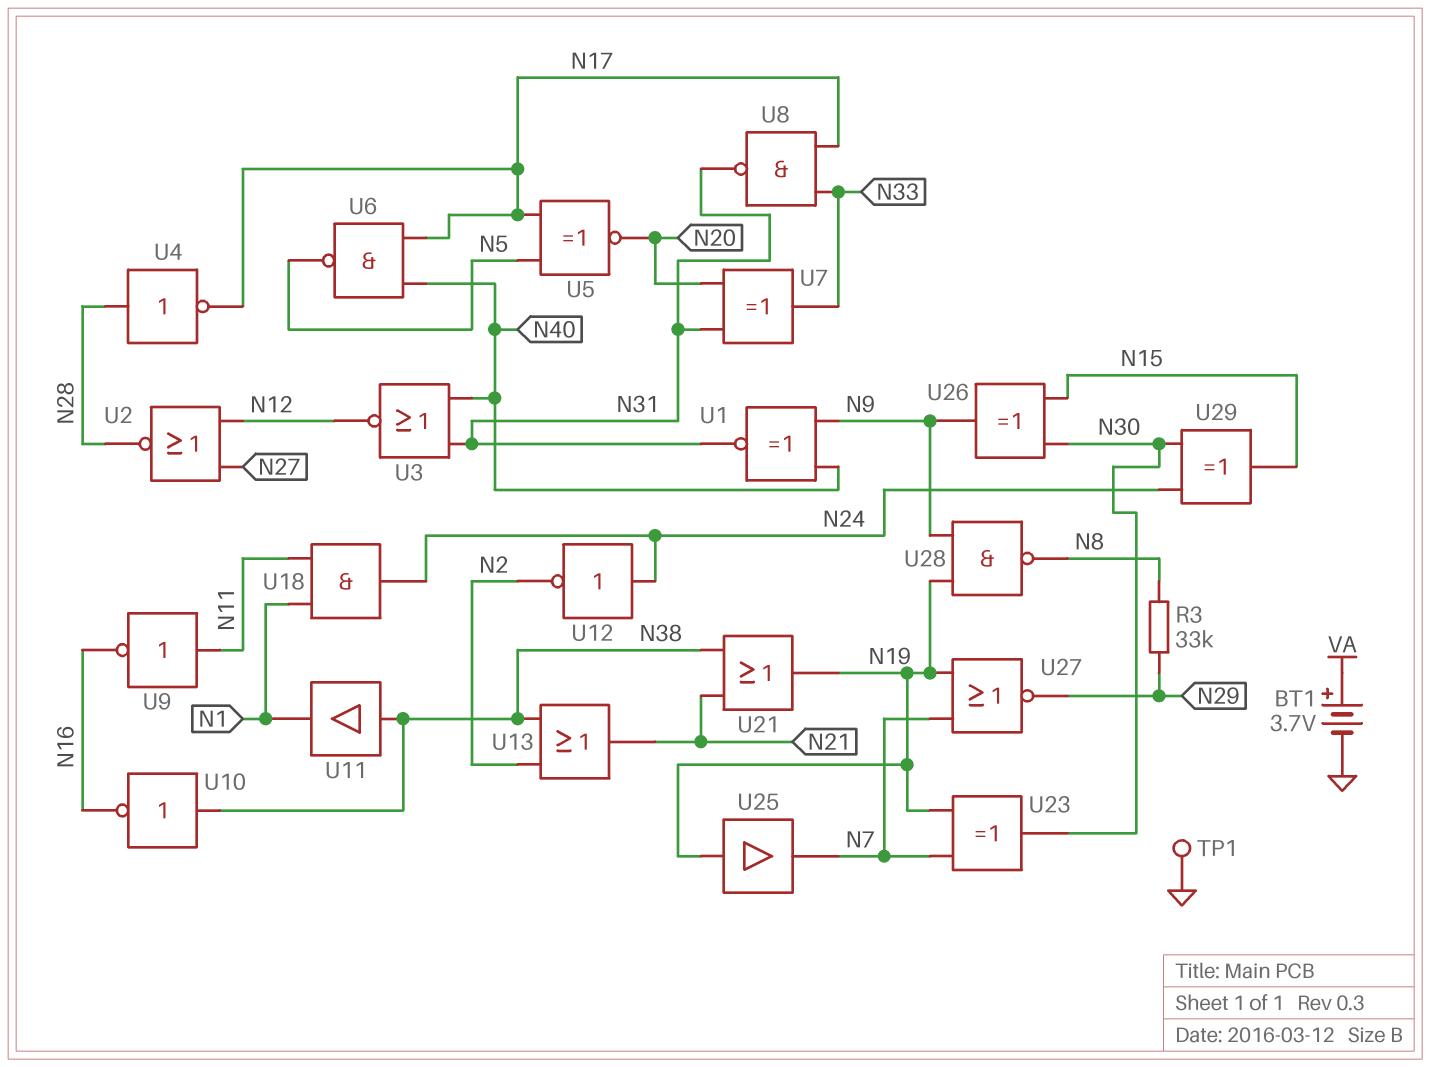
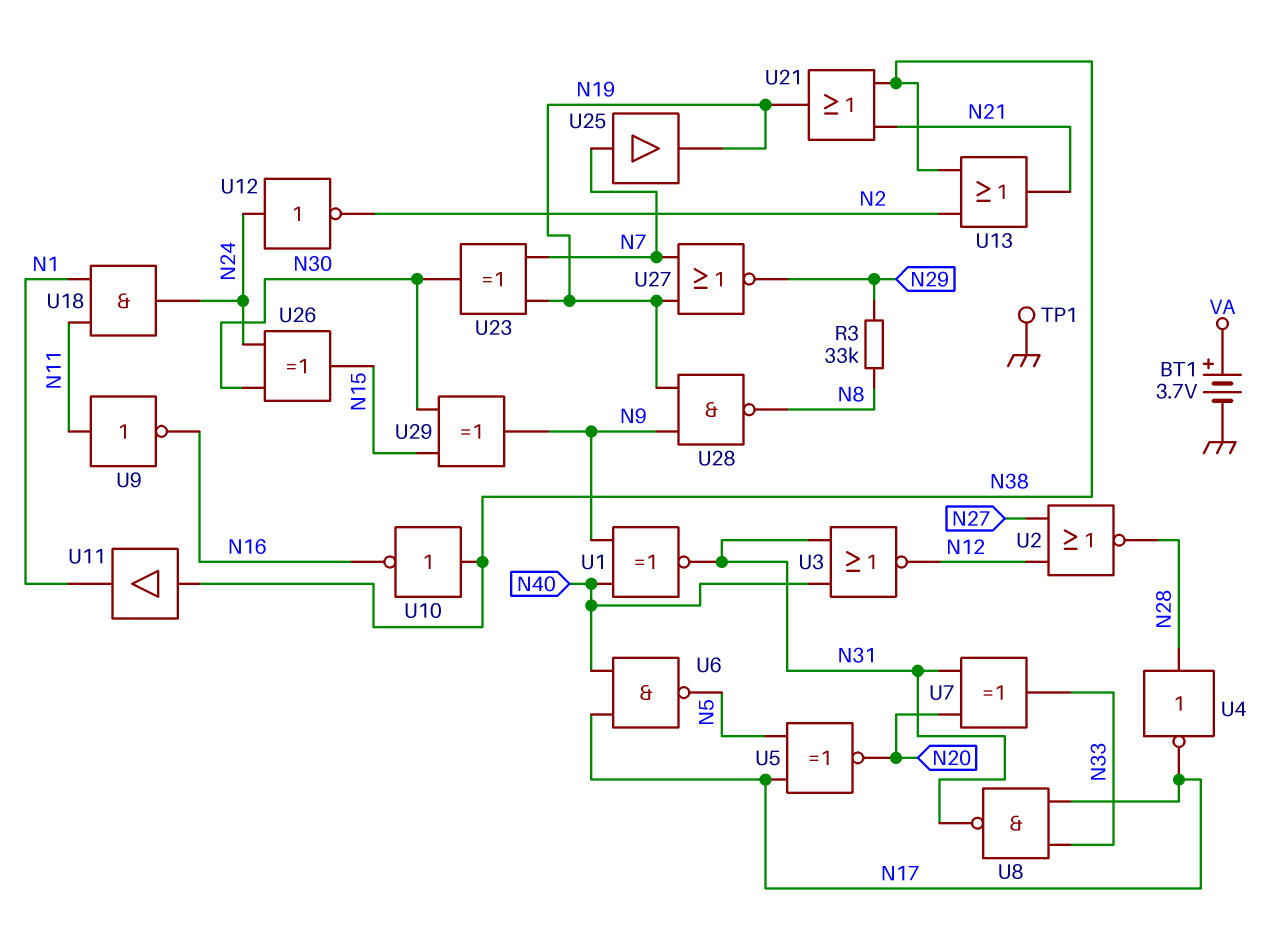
U25: buffer (in N19, out N7) -> buffer (in N7, out N19)
U26: XOR (in N15, in N30, out N9) -> XOR (in N24, in N30, out N15)
U29: XOR (in N24, in N30, out N15) -> XOR (in N15, in N30, out N9)

